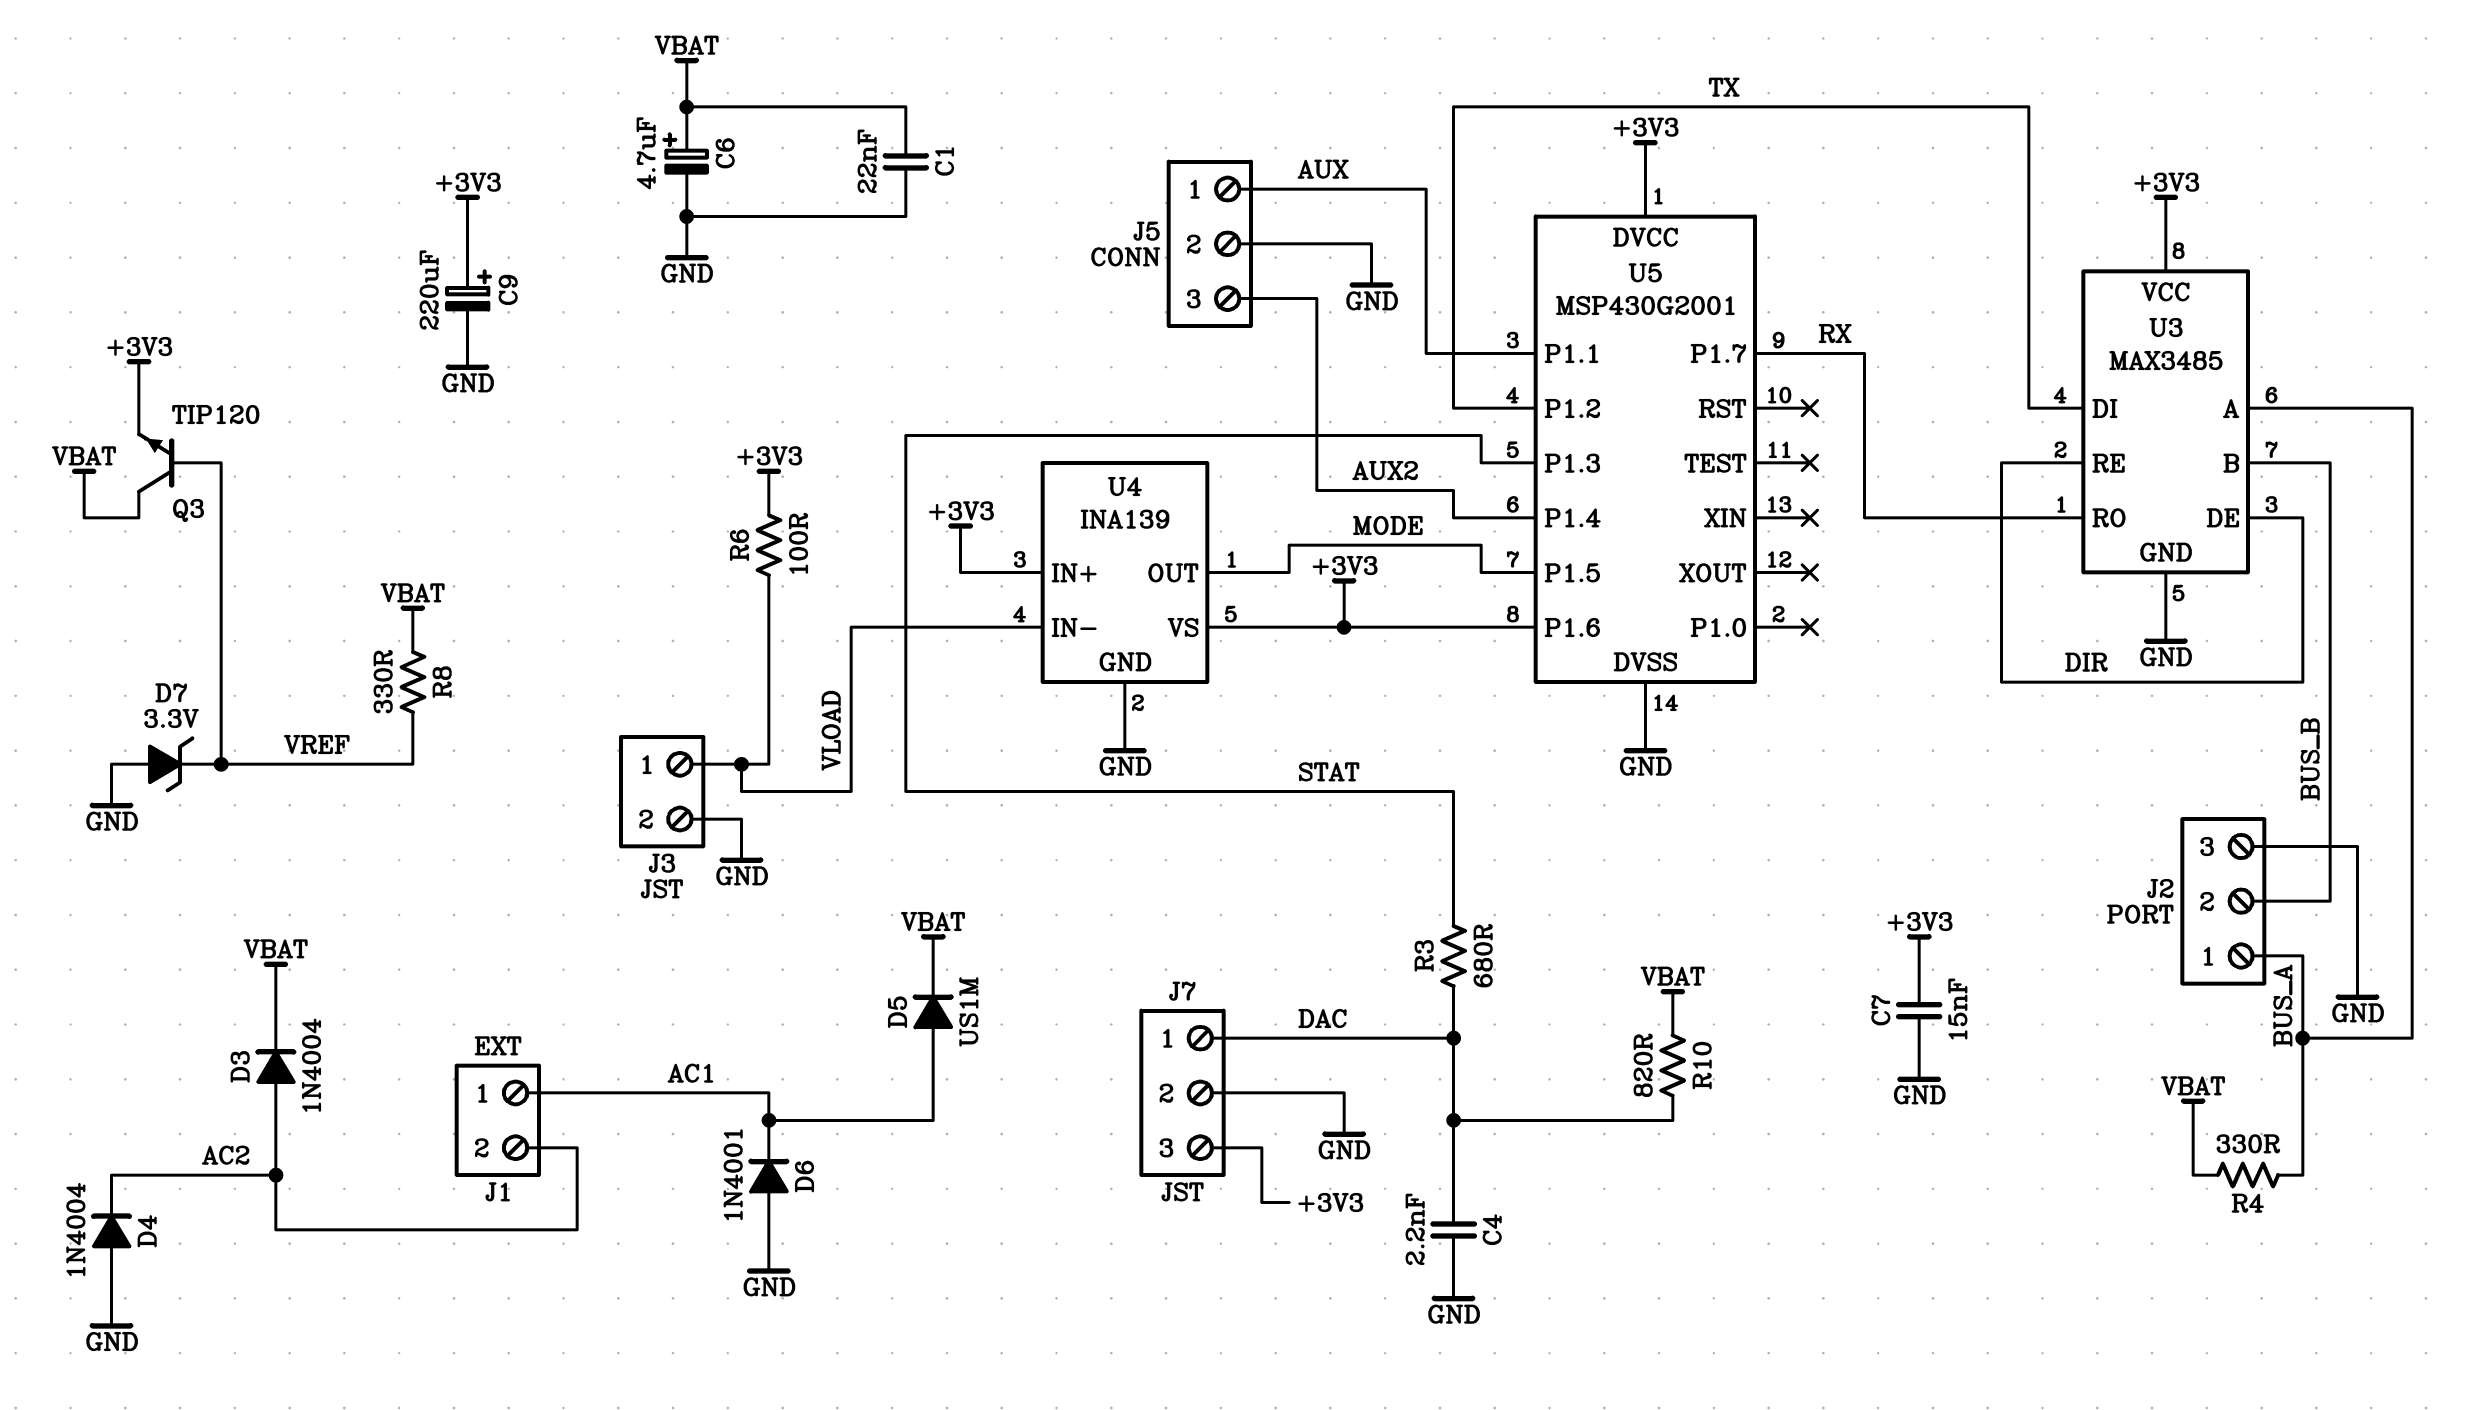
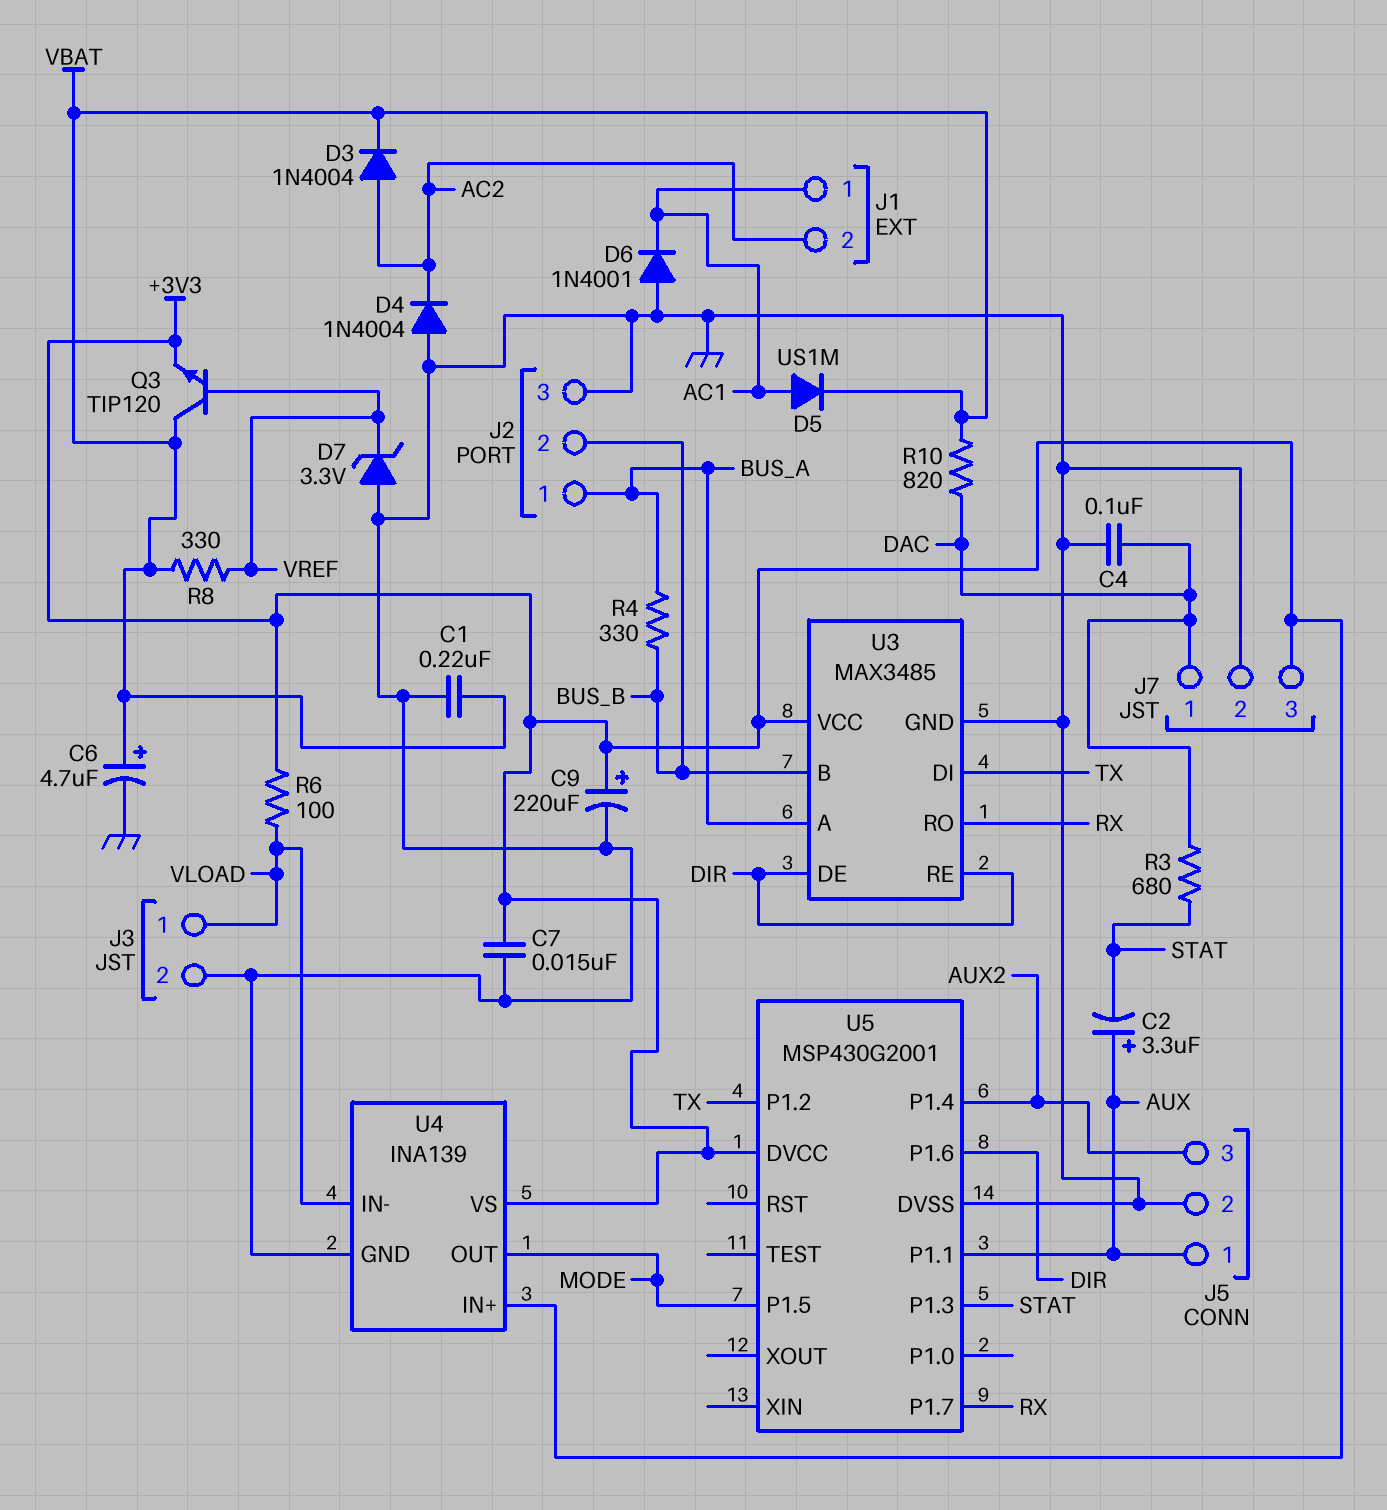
C1: 22nF (GND, VBAT) -> 220nF (GND, VBAT)
C2: none -> 3.3uF (plus AUX, minus STAT)
C4: 2.2nF (DAC, GND) -> 100nF (DAC, GND)
R4: 330 (BUS_A, VBAT) -> 330 (BUS_A, BUS_B)
U5 pin P1.6: +3V3 -> DIR

